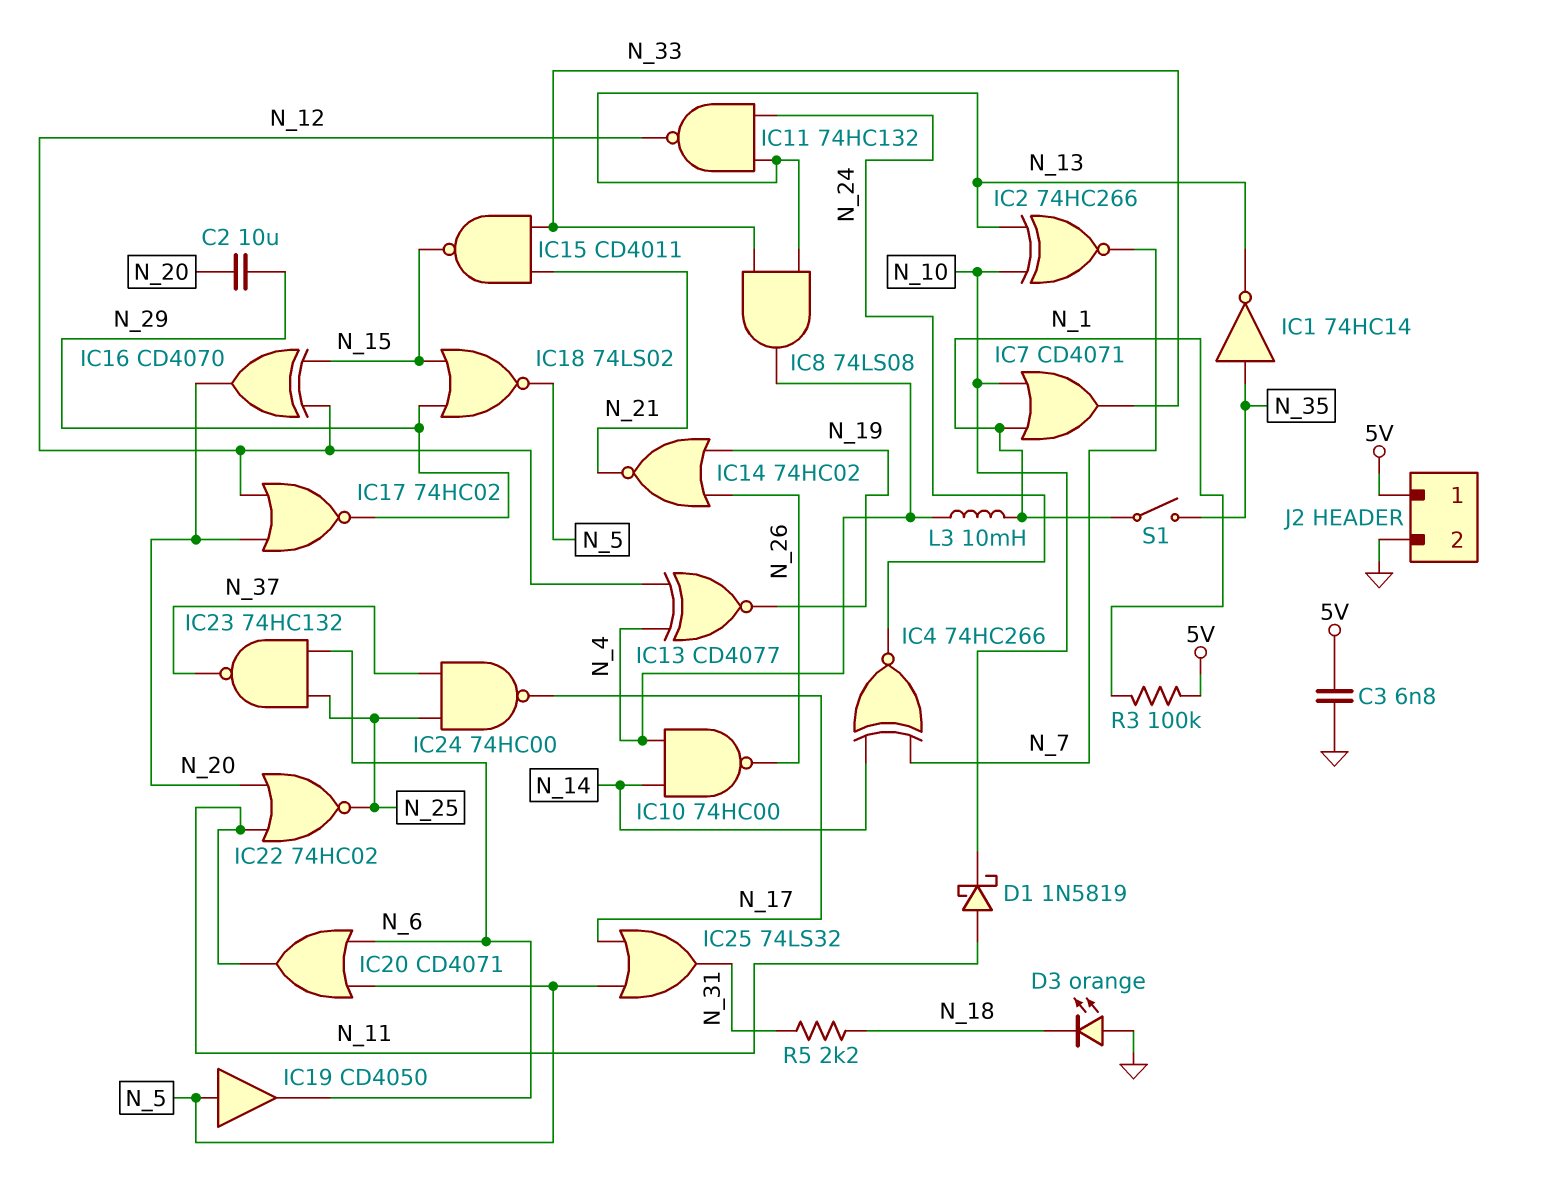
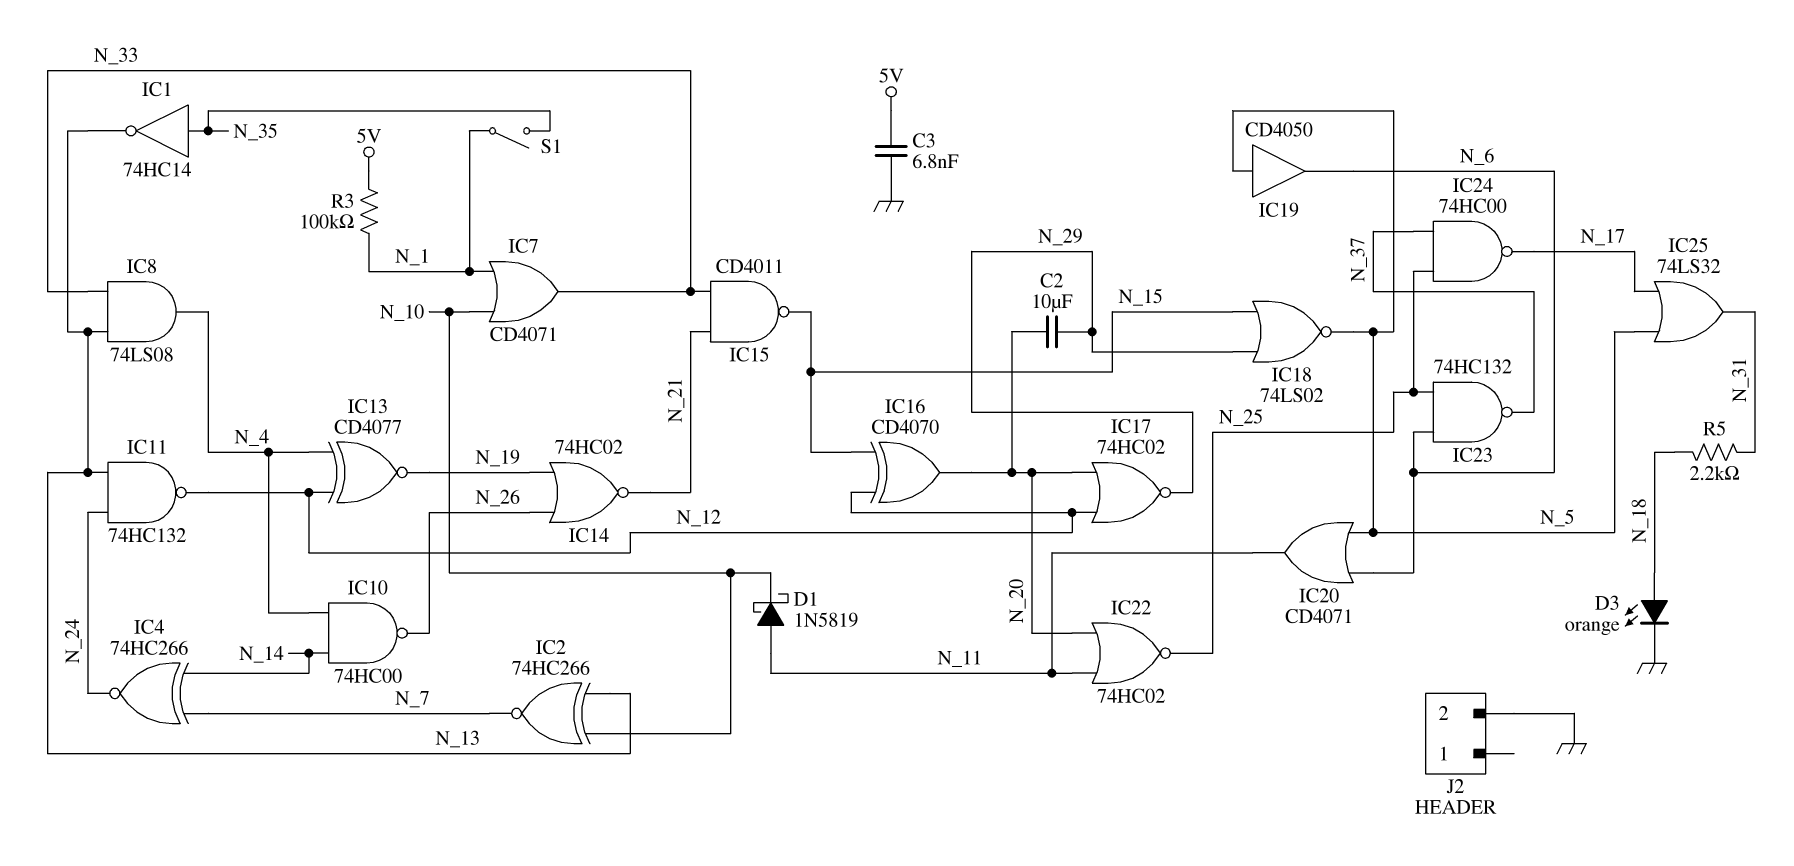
D3: LED orange (A GND, K N_18) -> LED orange (A N_18, K GND)
J2 pin 1: 5V -> none
L3: 10mH (N_1, N_4) -> none

